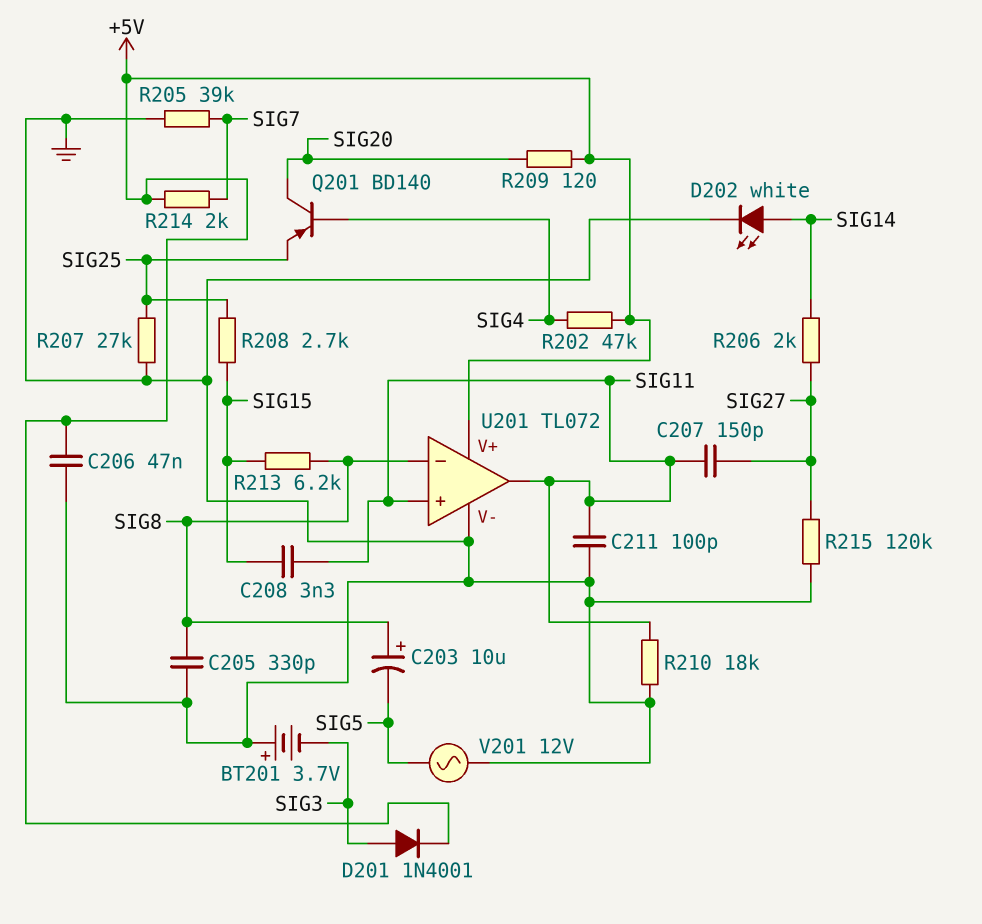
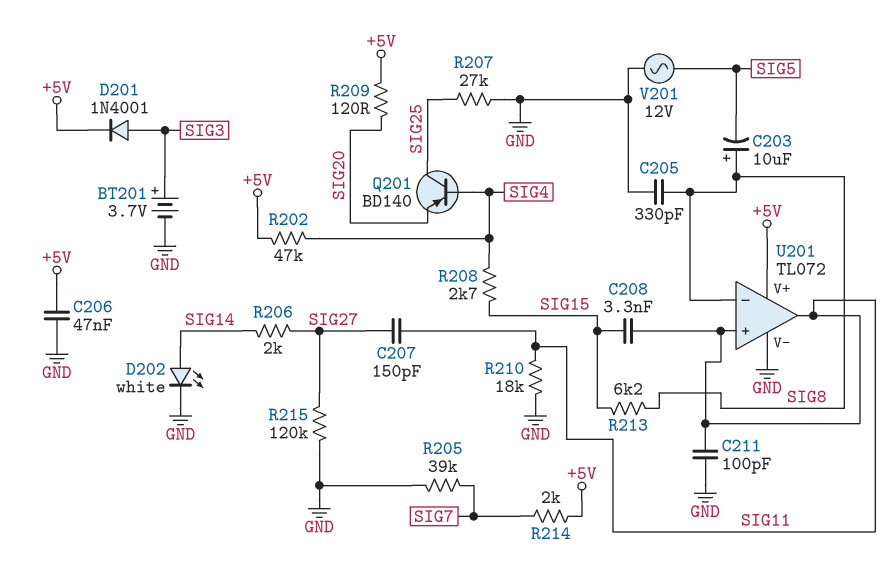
BT201: 3.7V (plus GND, minus SIG3) -> 3.7V (plus SIG3, minus GND)
Q201: PNP BD140 (B SIG4, C SIG20, E SIG25) -> PNP BD140 (B SIG4, C SIG25, E SIG20)
R208: 2.7k (SIG15, SIG25) -> 2.7k (SIG4, SIG15)

